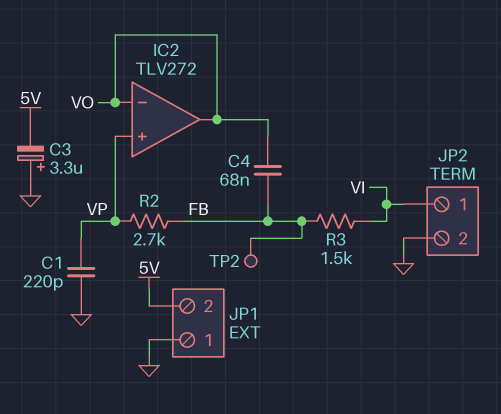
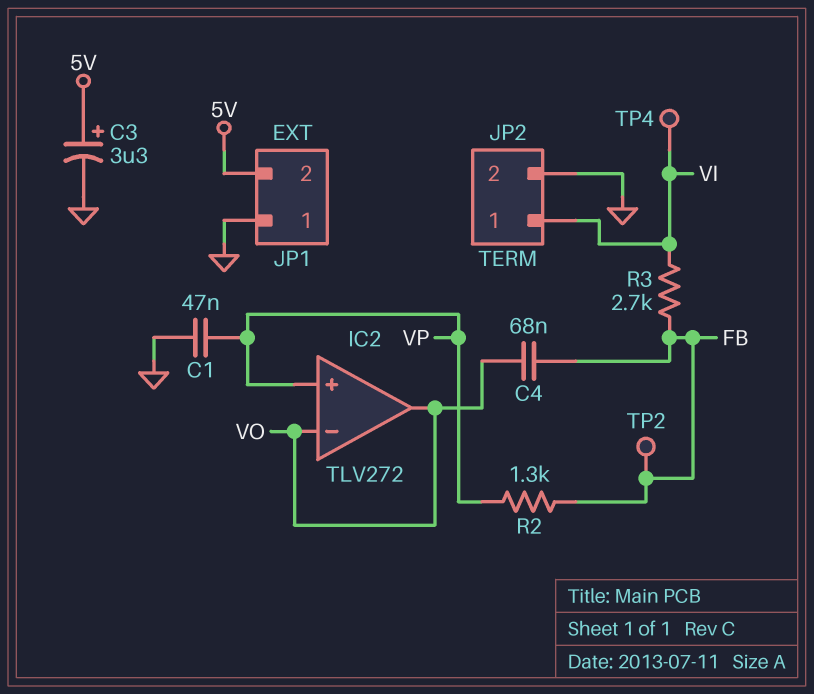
C1: 220pF (GND, VP) -> 47nF (GND, VP)
C3: 3.3uF (plus GND, minus 5V) -> 3.3uF (plus 5V, minus GND)
R2: 2.7k (FB, VP) -> 1.3k (FB, VP)
R3: 1.5k (FB, VI) -> 2.7k (FB, VI)
TP4: none -> test point (VI)

